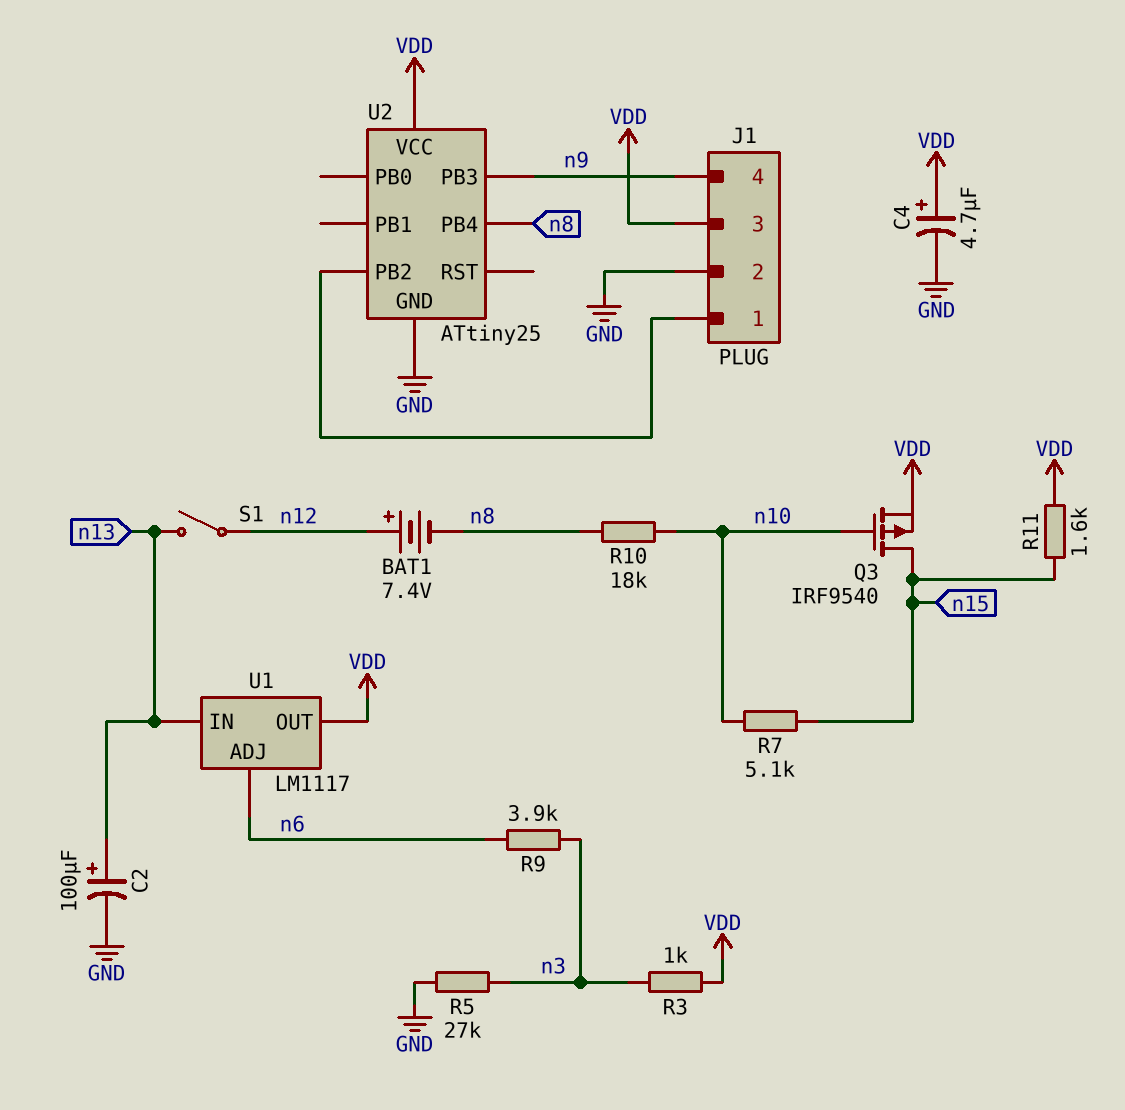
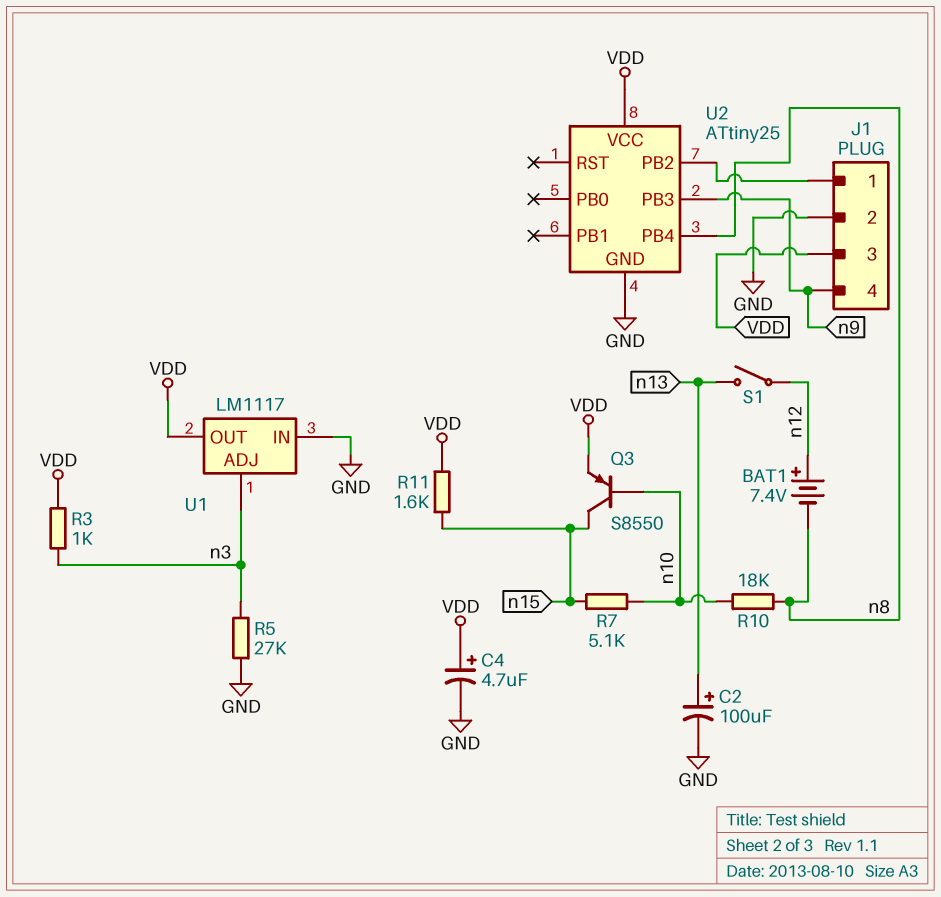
Q3: PMOS IRF9540 (G n10, D n15, S VDD) -> PNP S8550 (B n10, C n15, E VDD)
R9: 3.9k (n3, n6) -> none
U1 pin ADJ: n6 -> n3
U1 pin IN: n13 -> GND

